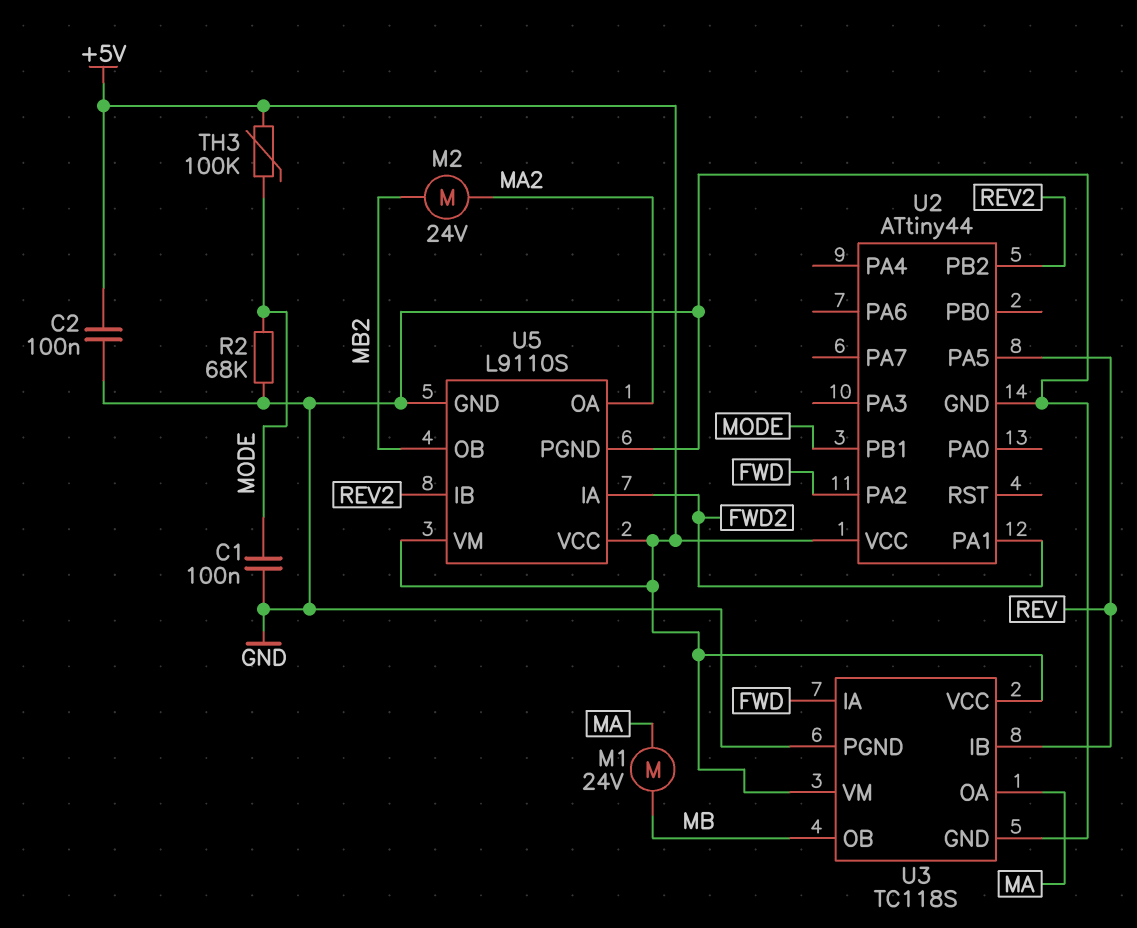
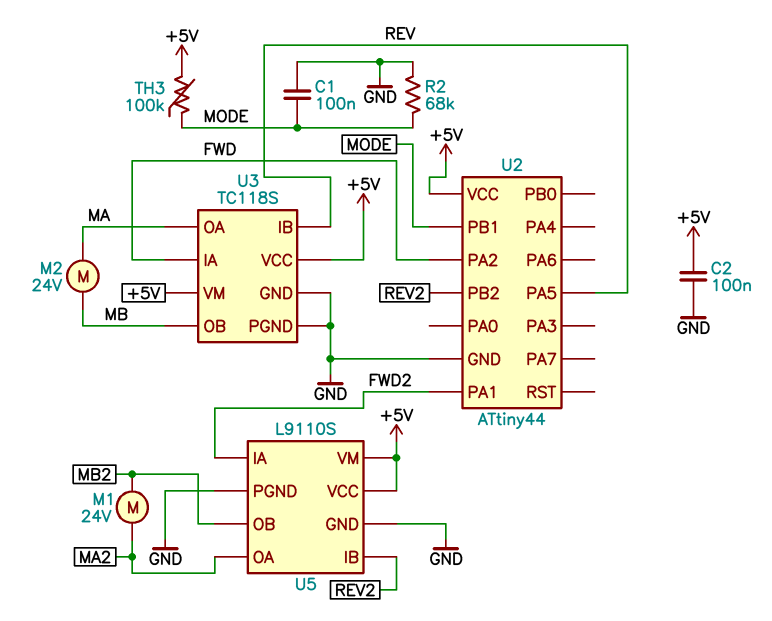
M1: motor 24V (MA, MB) -> motor 24V (MA2, MB2)
M2: motor 24V (MA2, MB2) -> motor 24V (MA, MB)

